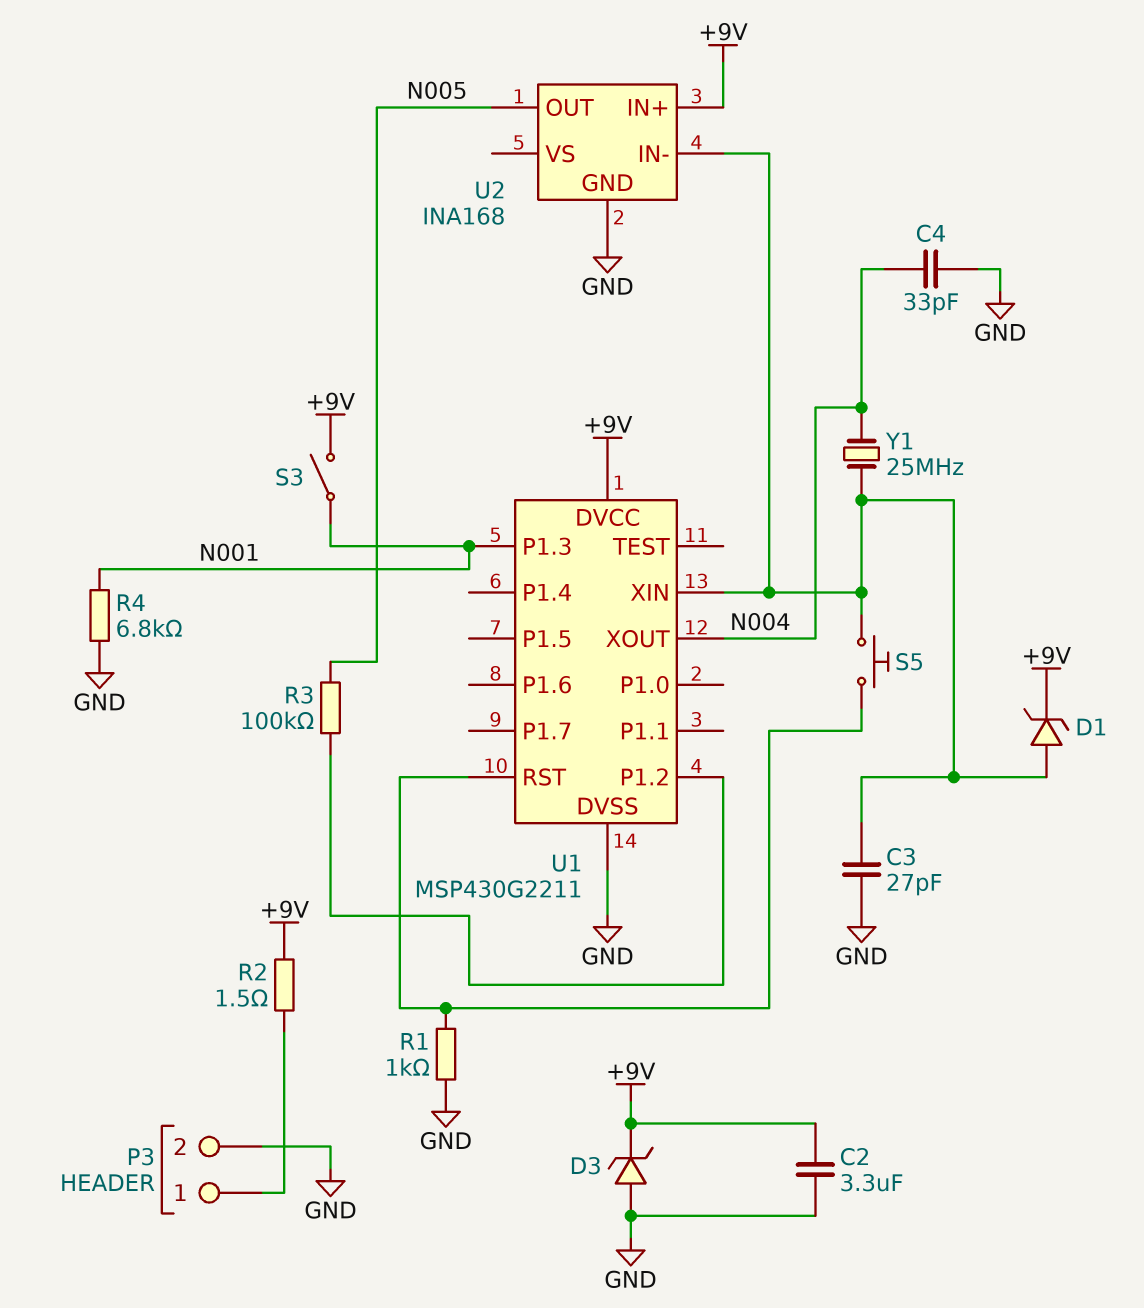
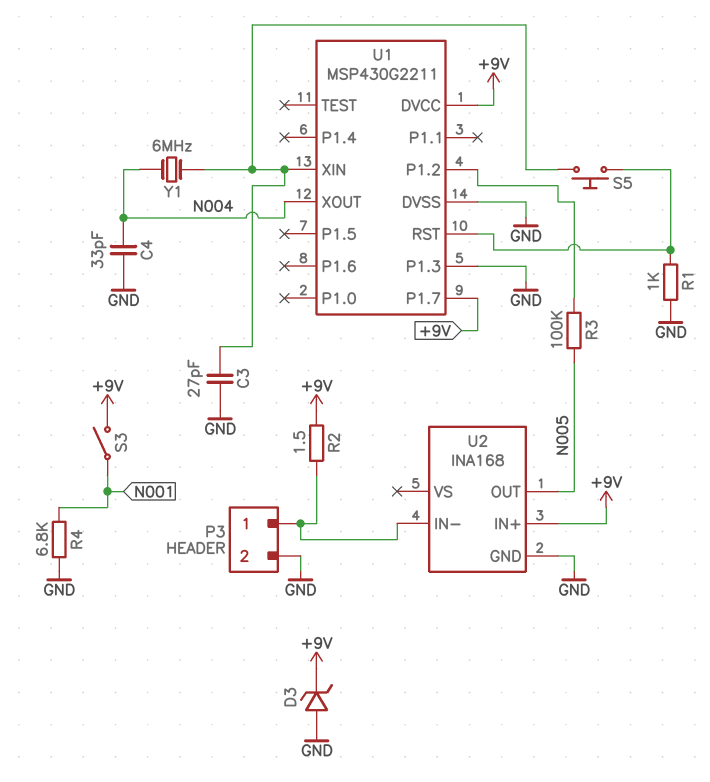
C2: 3.3uF (+9V, GND) -> none
D1: zener (A U1/XIN, K +9V) -> none
U1 pin P1.3: N001 -> GND
U1 pin P1.7: none -> +9V
U2 pin IN-: U1/XIN -> P3/1
Y1: 25MHz (N004, U1/XIN) -> 6MHz (N004, U1/XIN)

